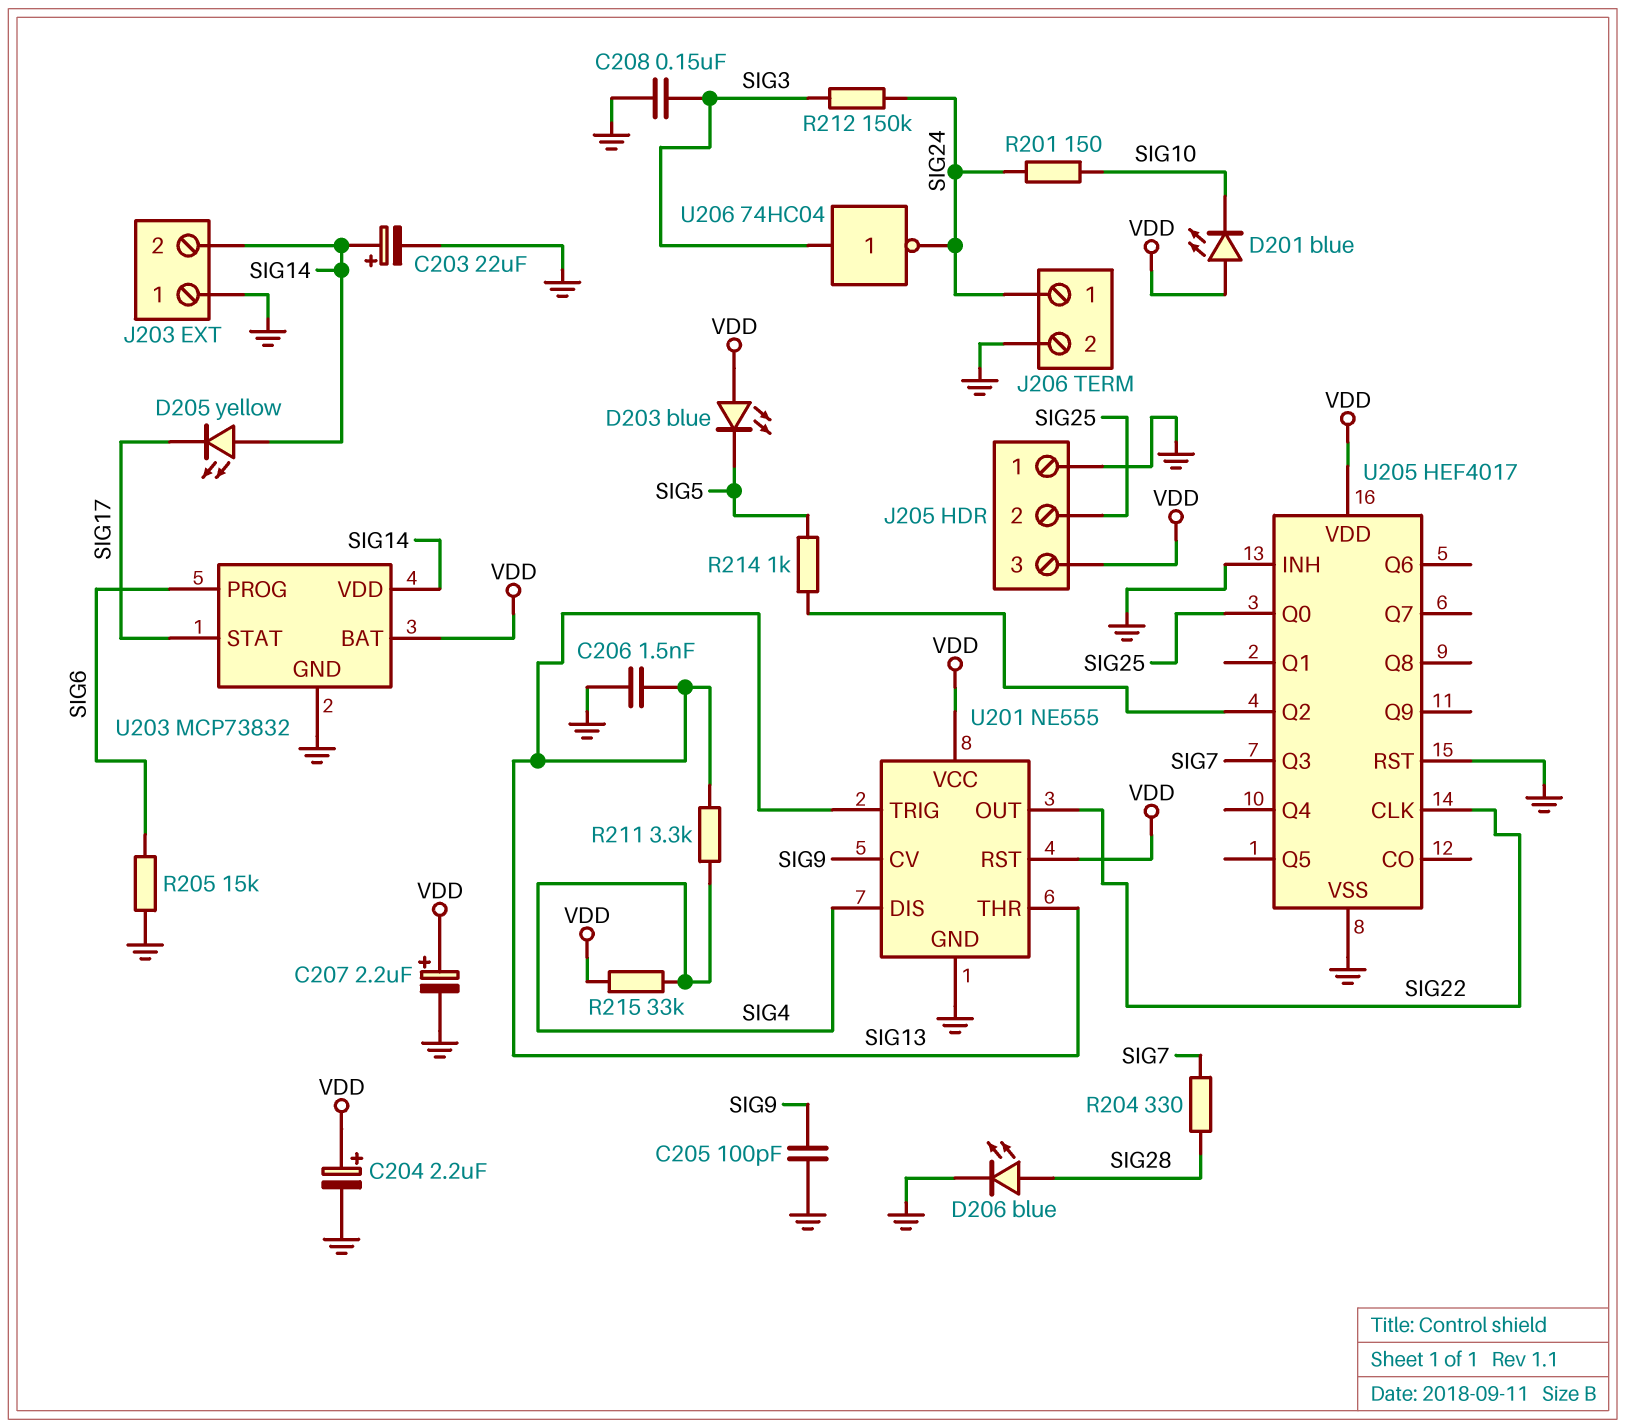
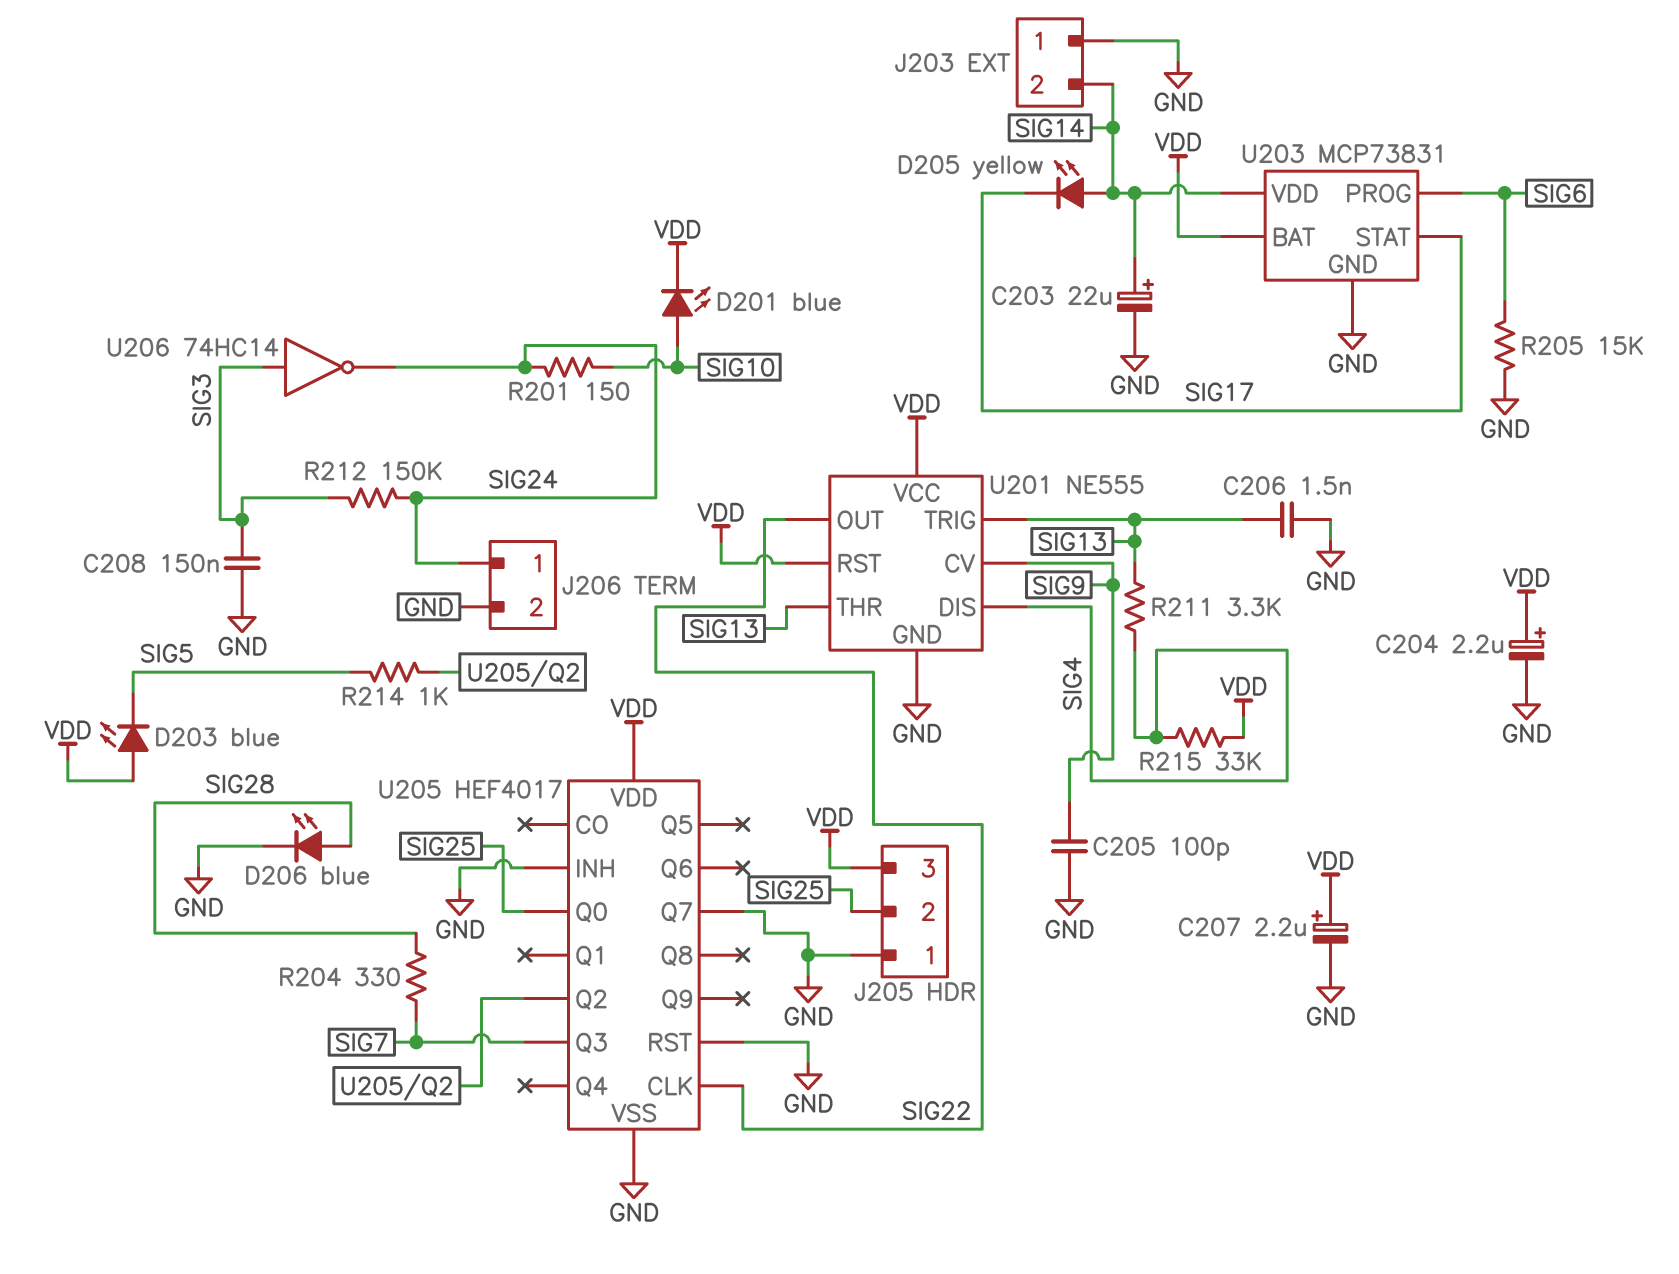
D201: LED blue (A VDD, K SIG10) -> LED blue (A SIG10, K VDD)
U203: MCP73832 -> MCP73831
U205 pin Q7: none -> GND
U206: NOT 74HC04 (in SIG3, out SIG24) -> NOT 74HC14 (in SIG3, out SIG24)

